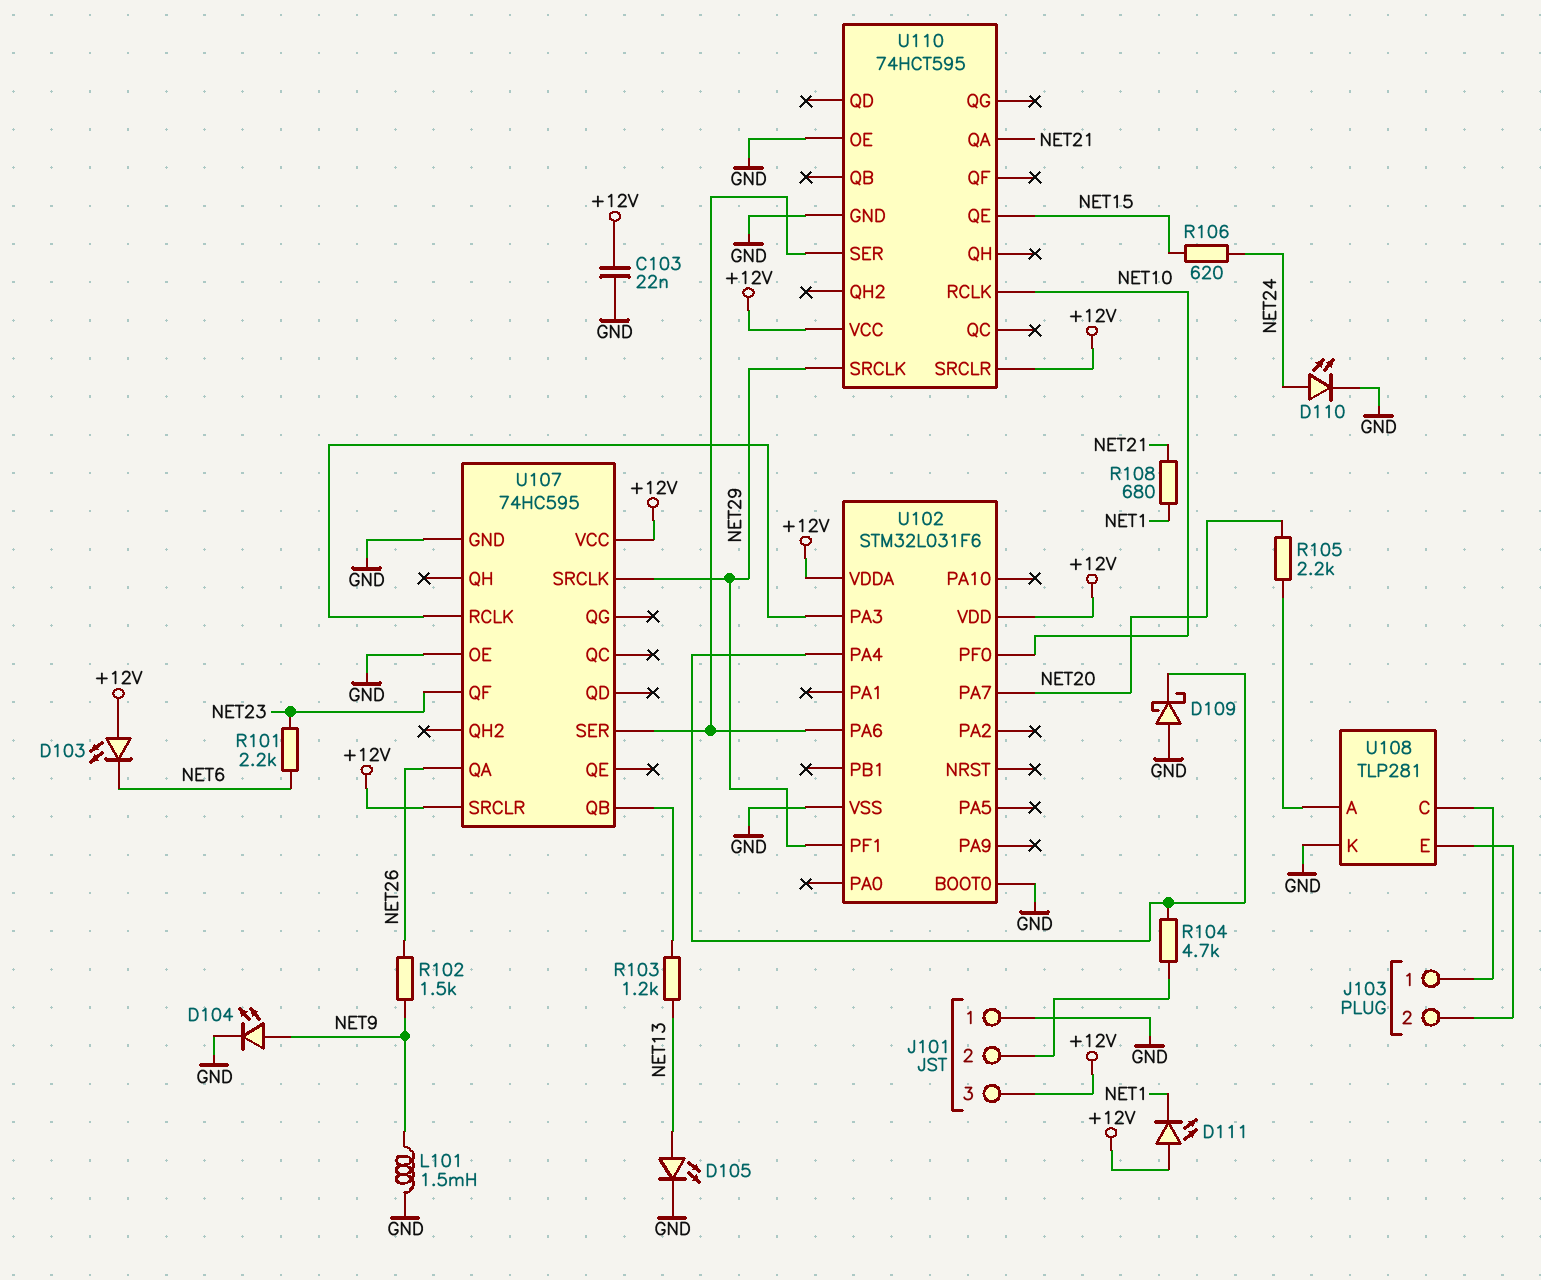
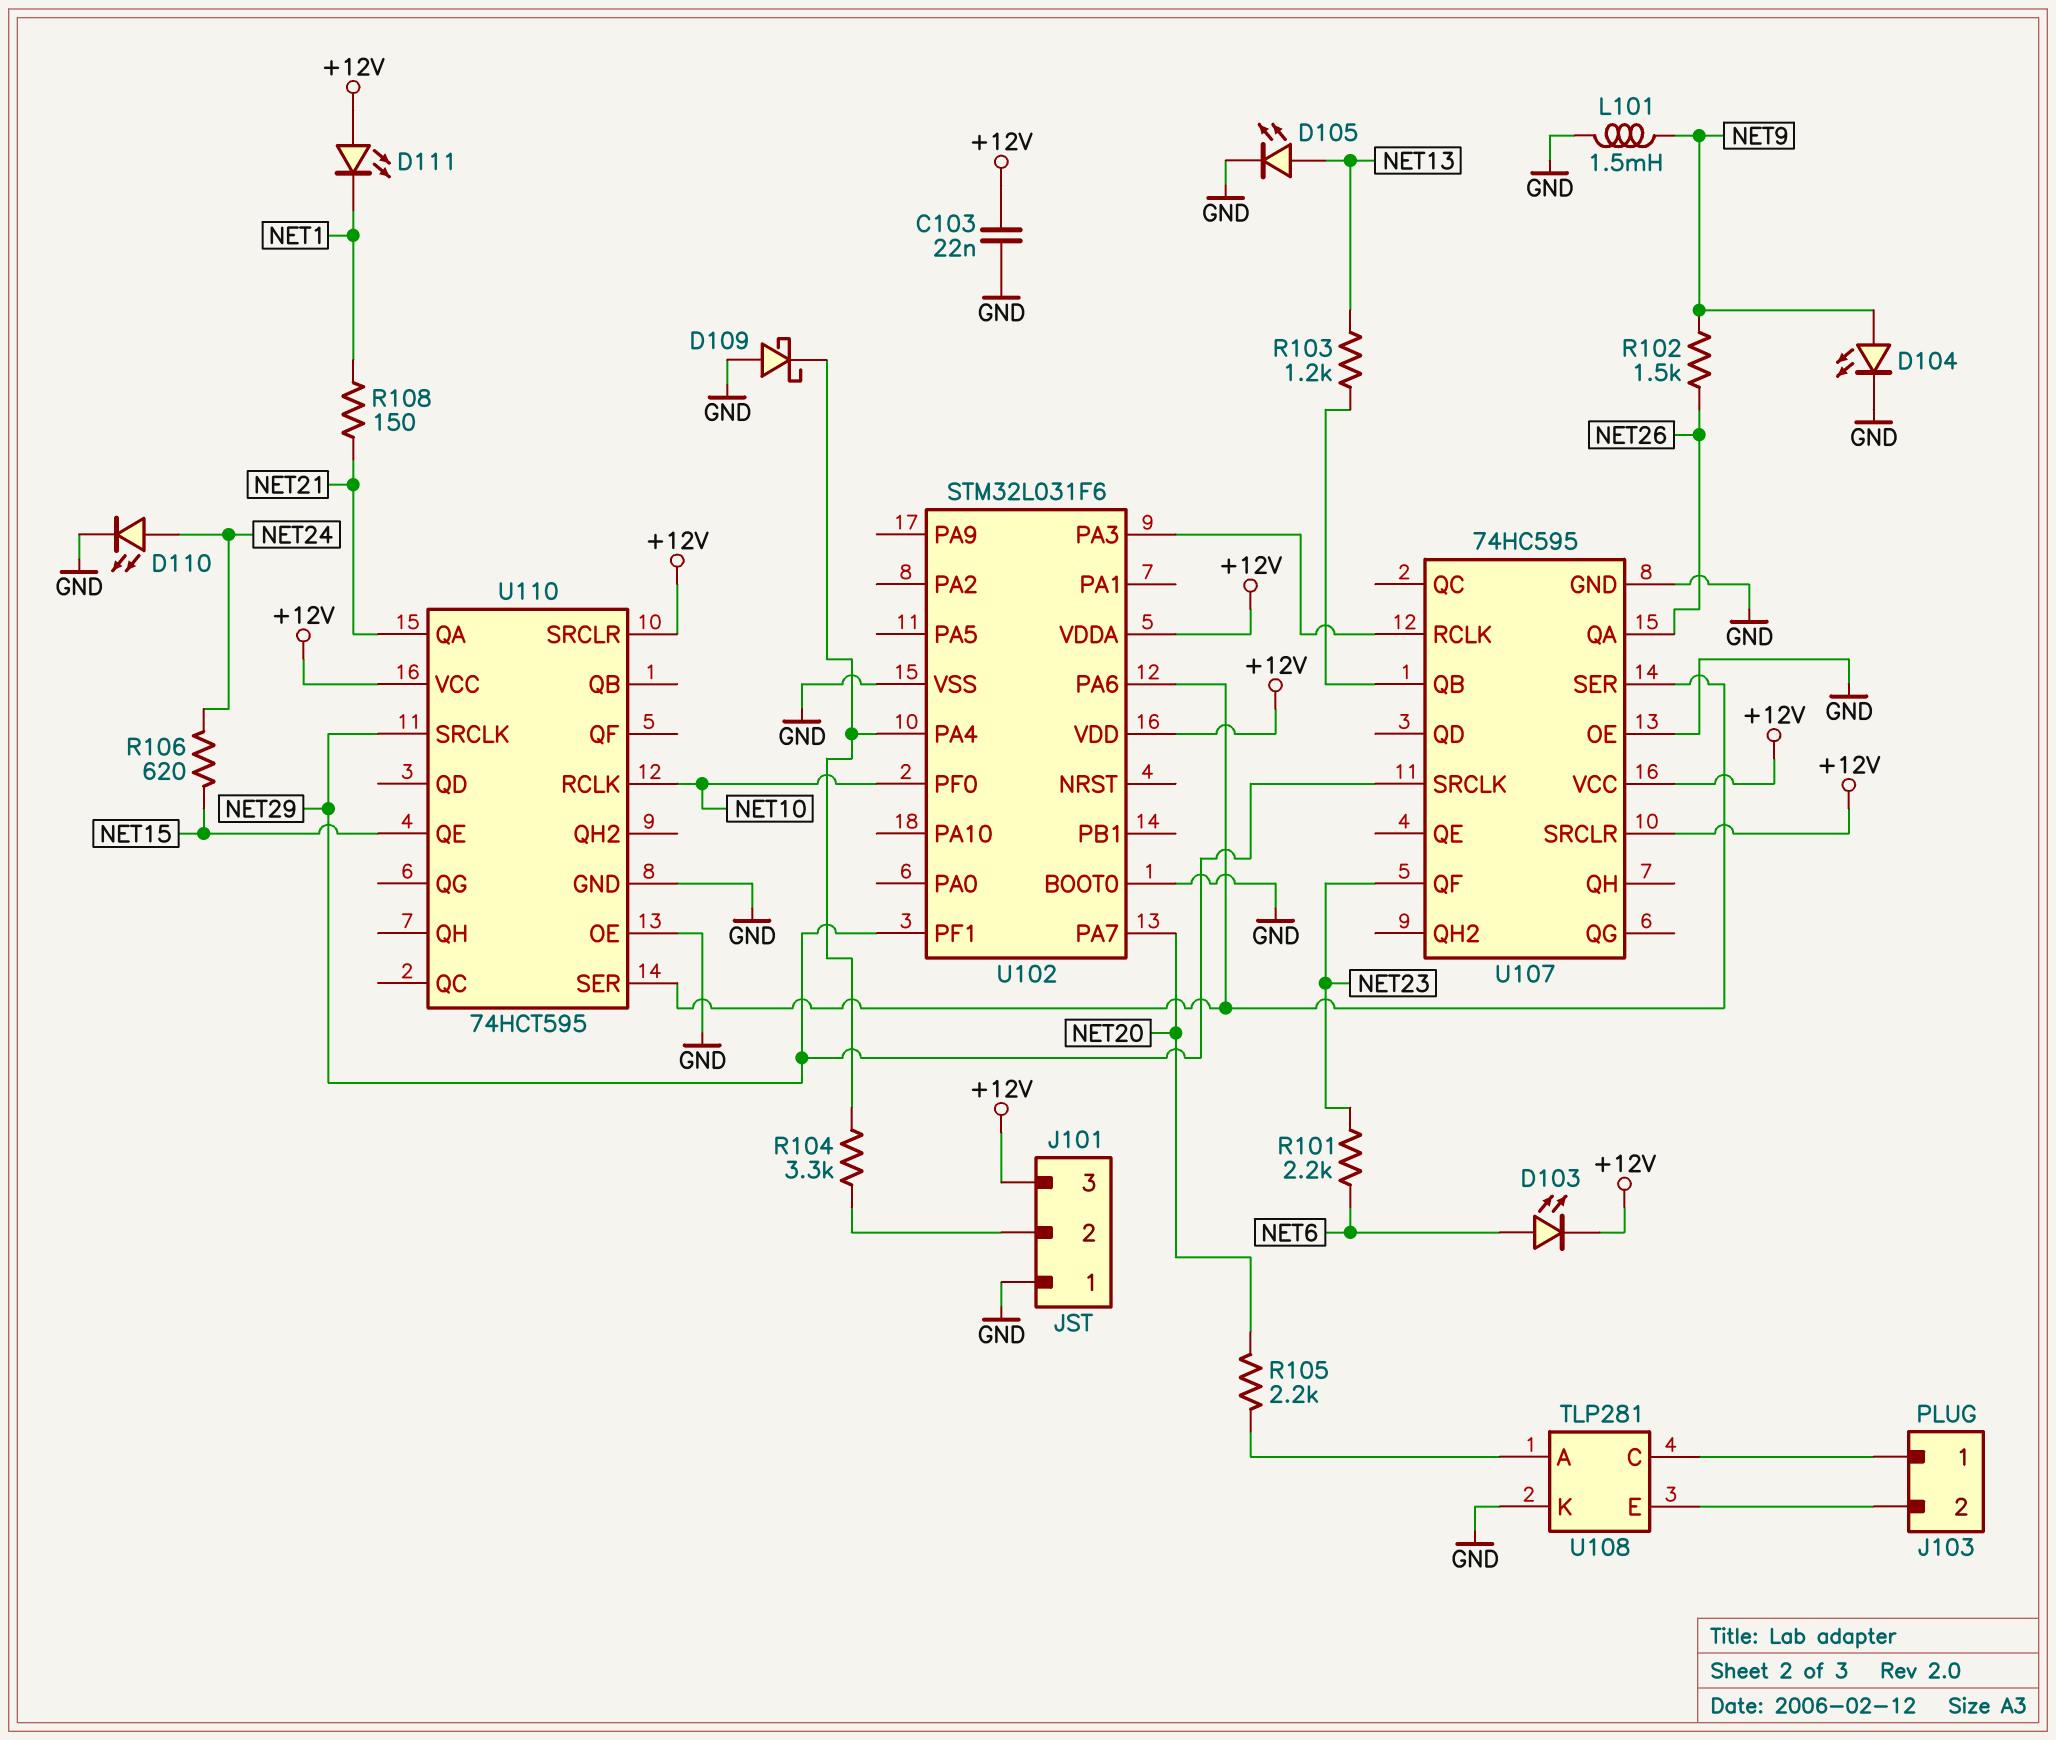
D103: LED (A +12V, K NET6) -> LED (A NET6, K +12V)
R104: 4.7k (J101/2, U102/PA4) -> 3.3k (J101/2, U102/PA4)
R108: 680 (NET1, NET21) -> 150 (NET1, NET21)

